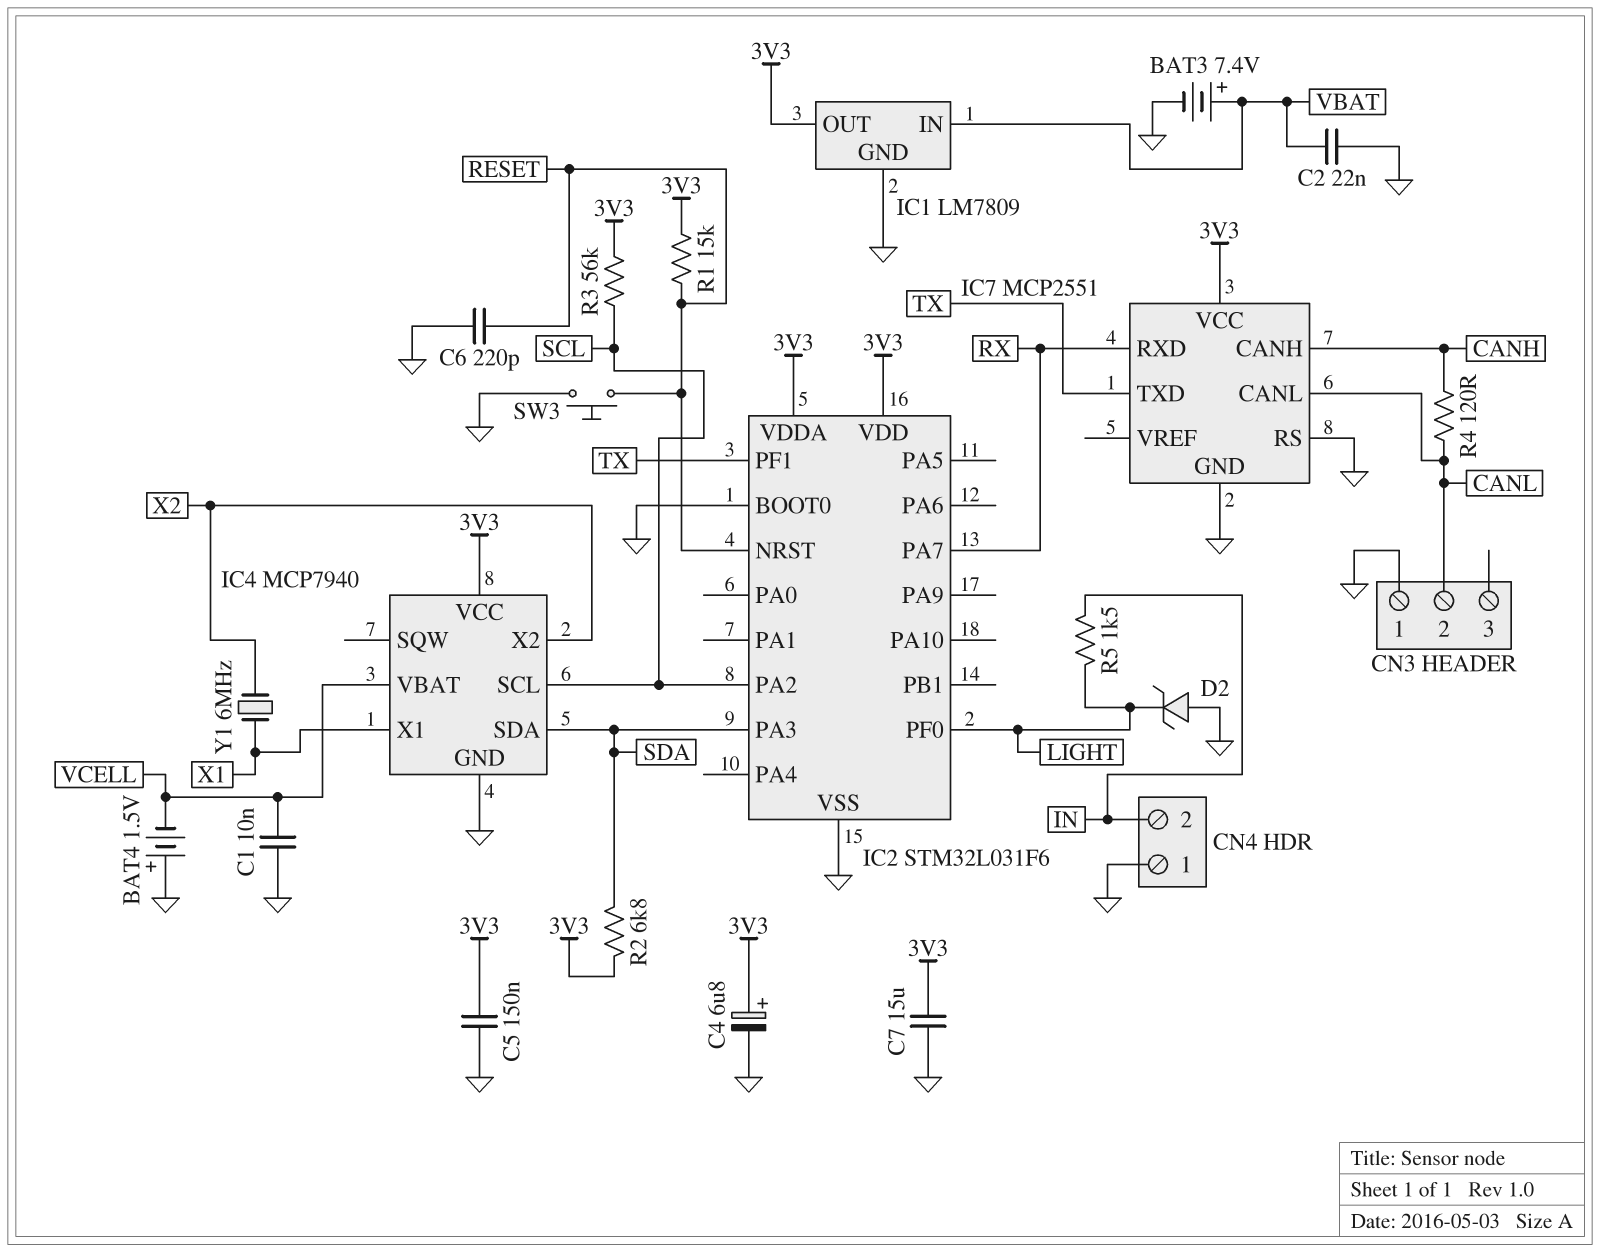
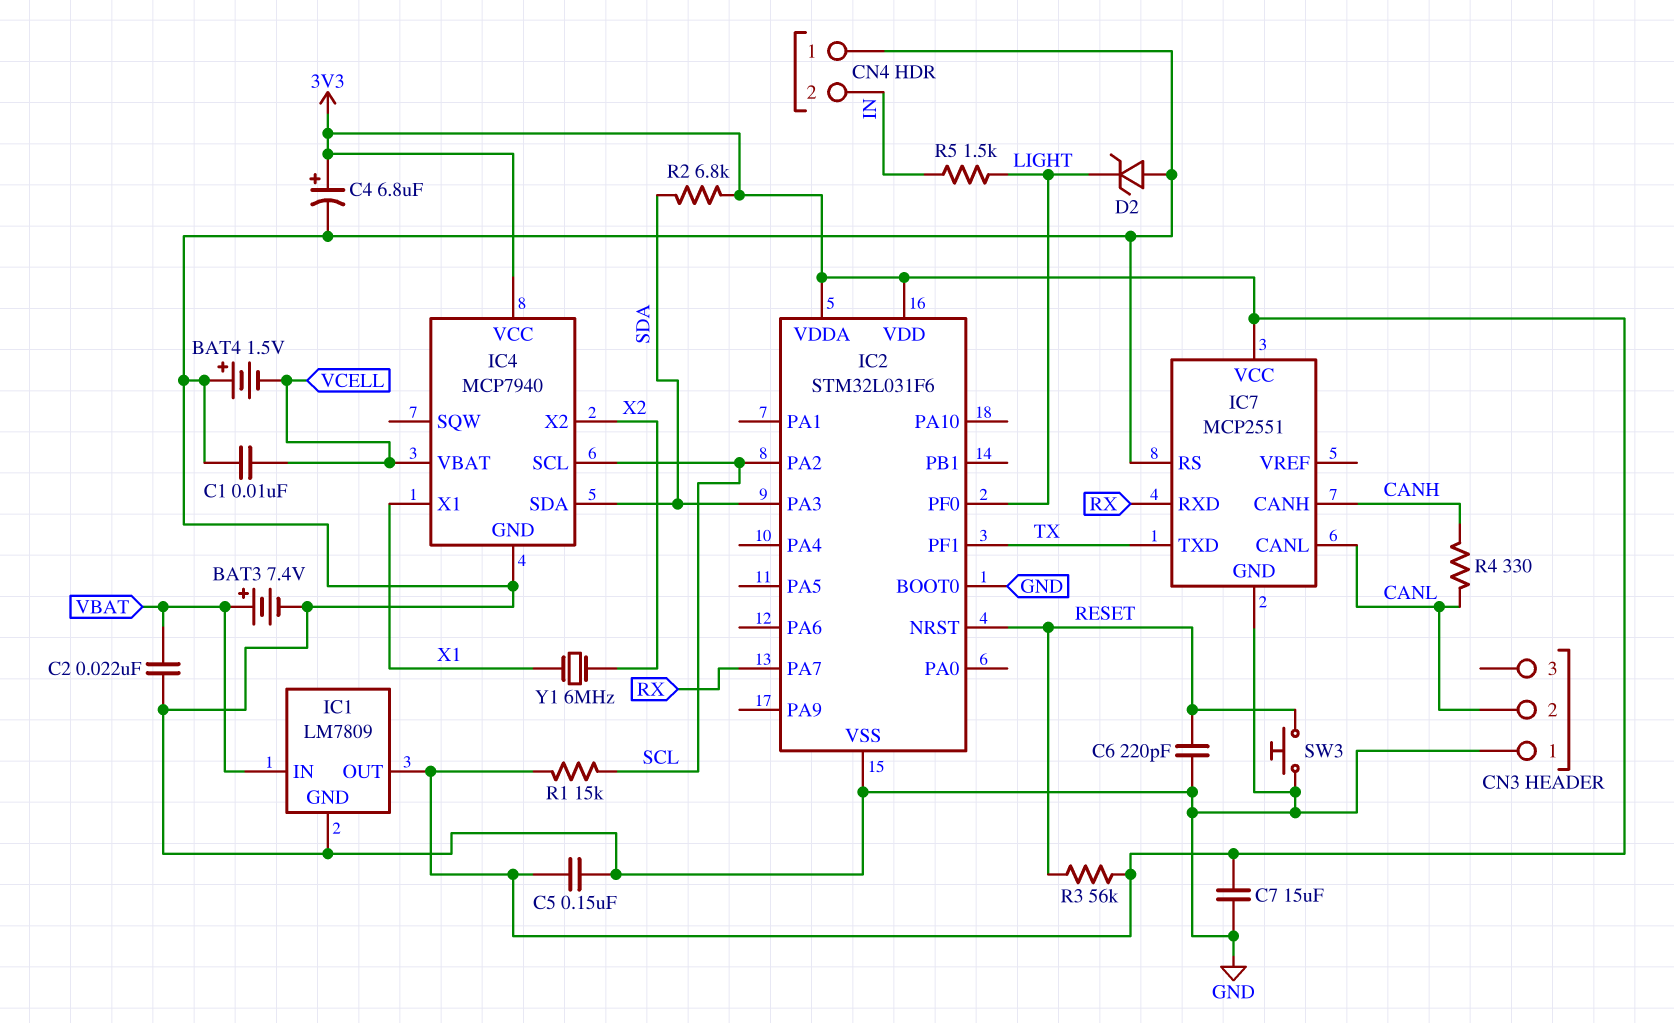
R1: 15k (3V3, RESET) -> 15k (3V3, SCL)
R3: 56k (3V3, SCL) -> 56k (3V3, RESET)
R4: 120 (CANH, CANL) -> 330 (CANH, CANL)

